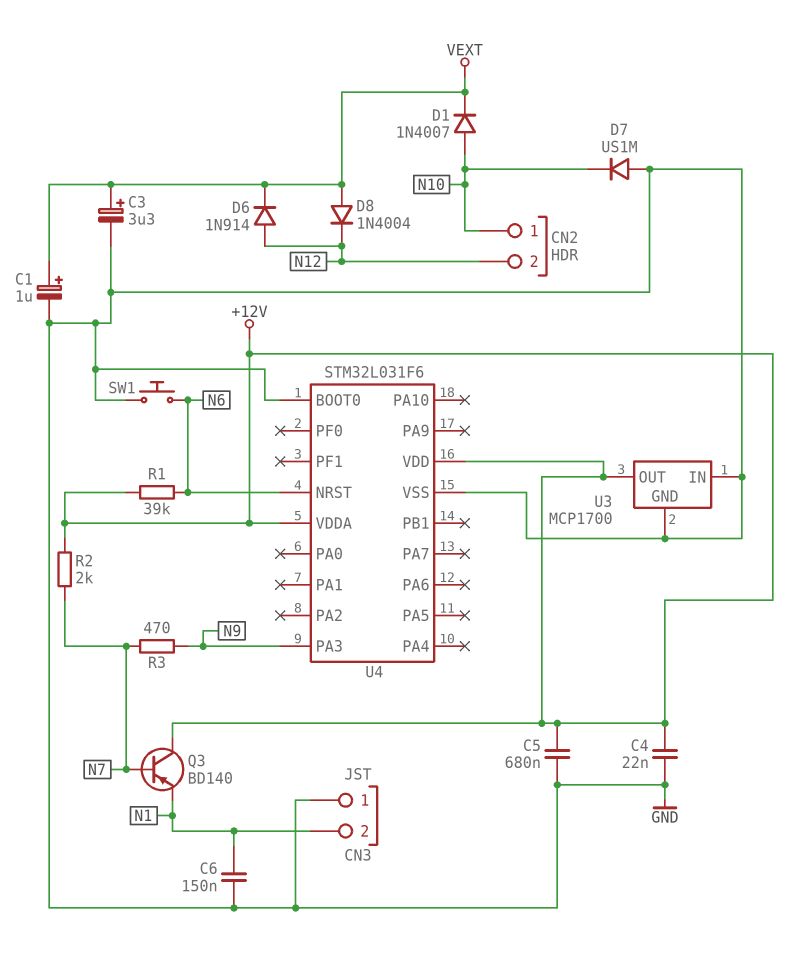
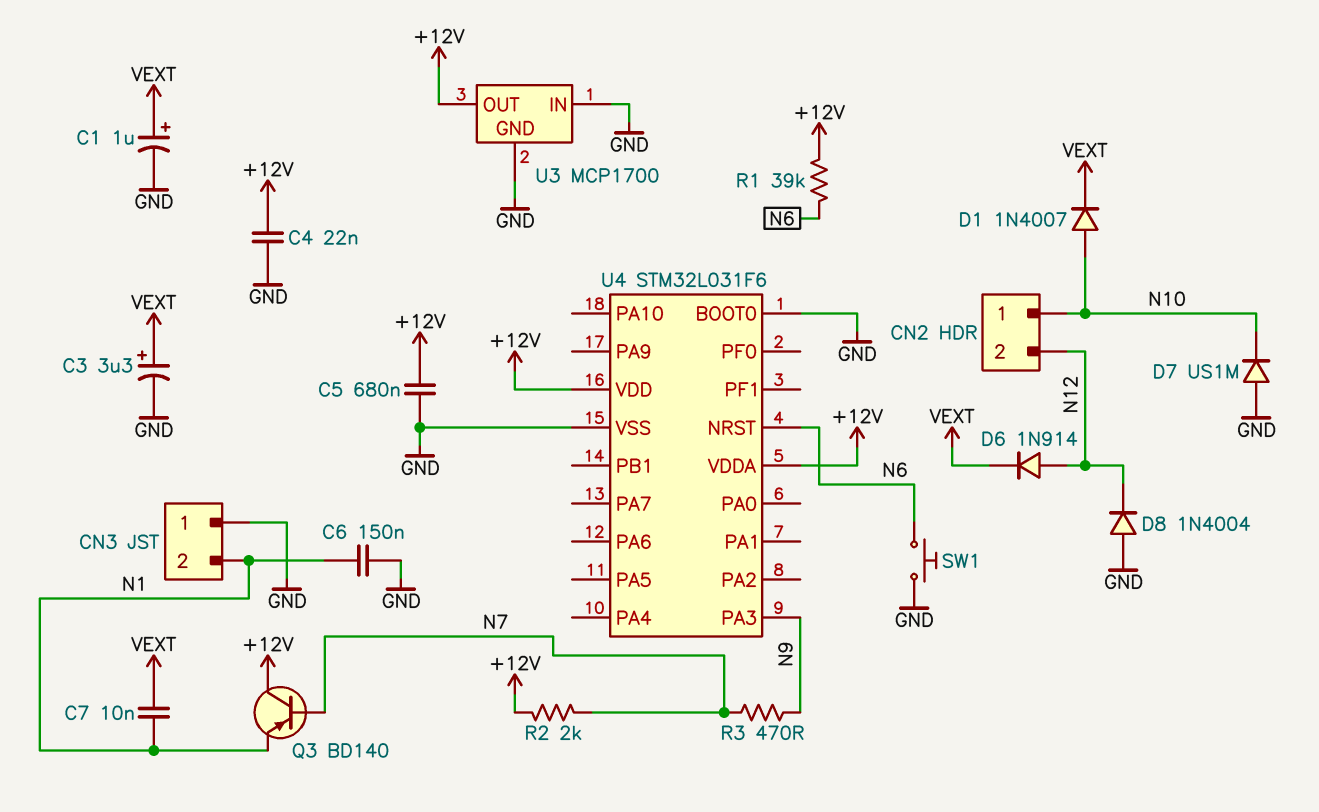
C7: none -> 10nF (N1, VEXT)
D8: diode 1N4004 (A VEXT, K N12) -> diode 1N4004 (A GND, K N12)

